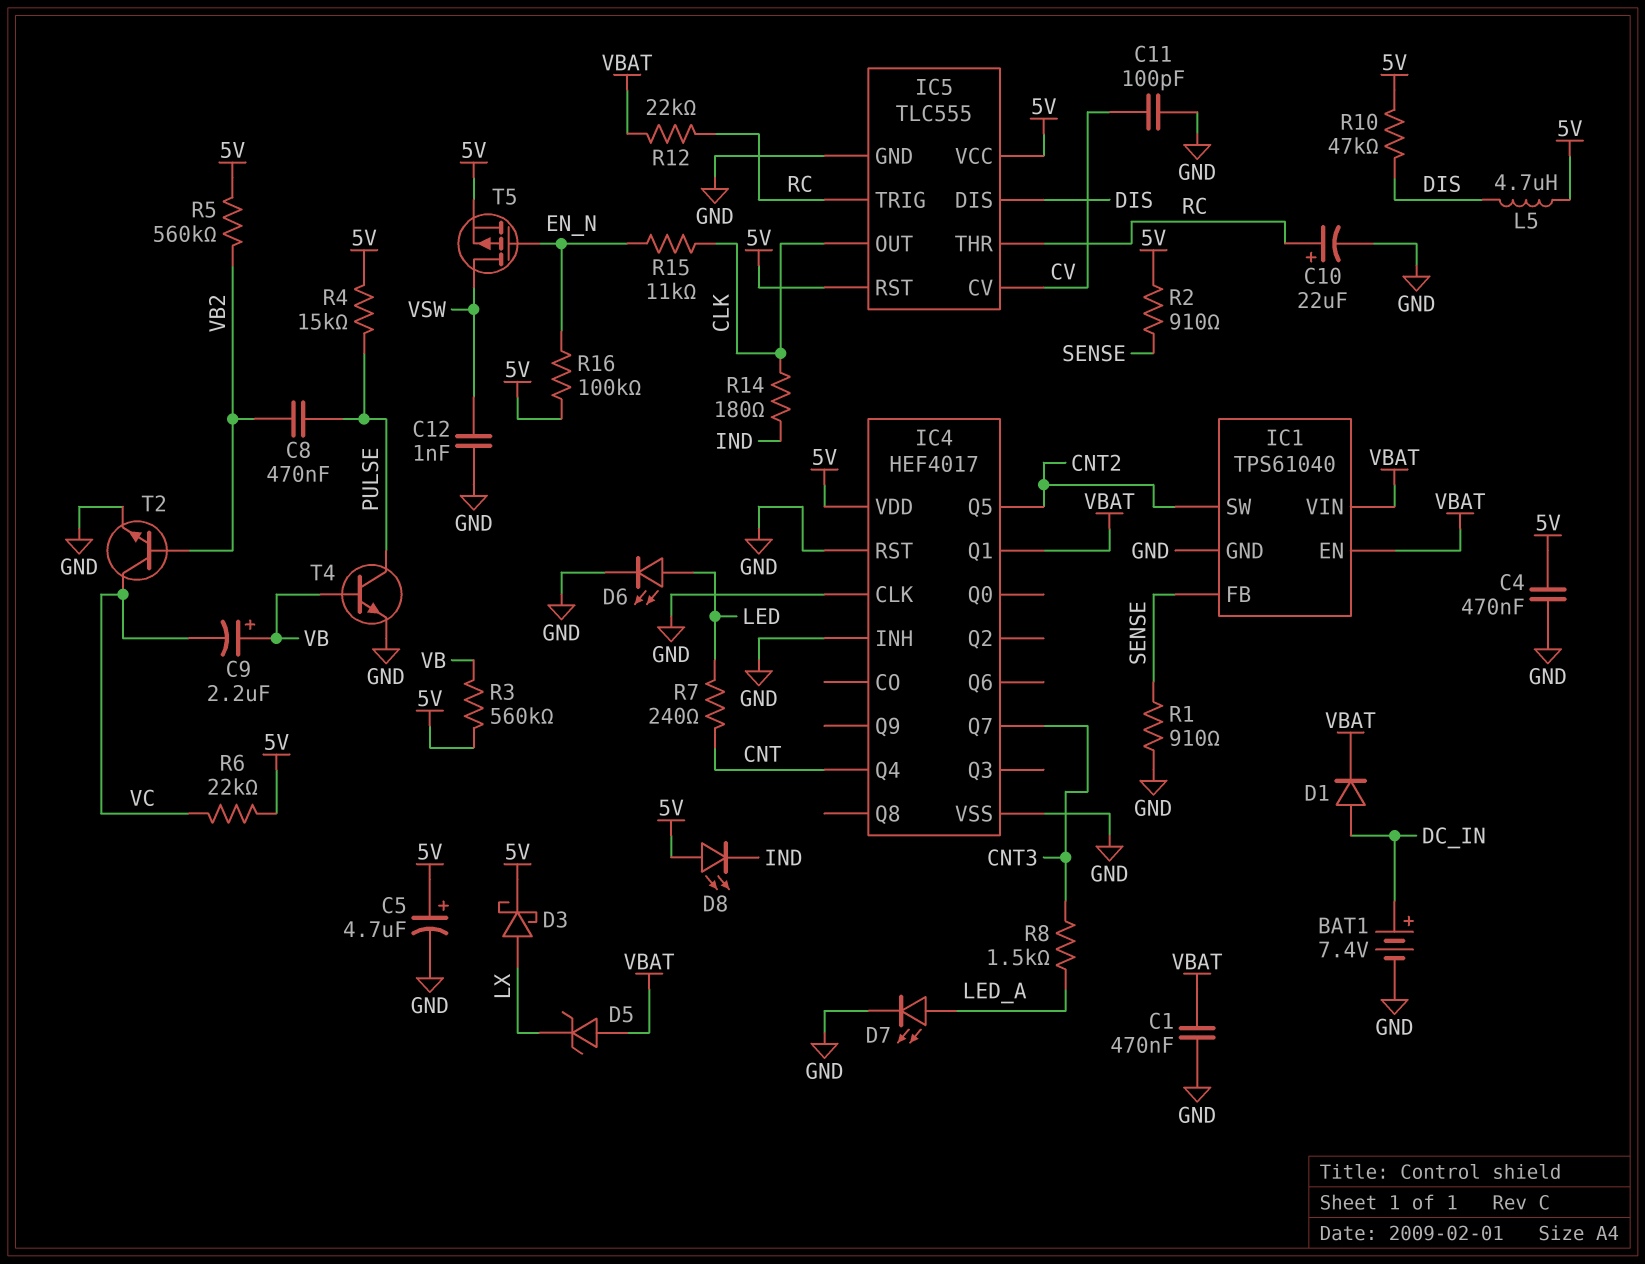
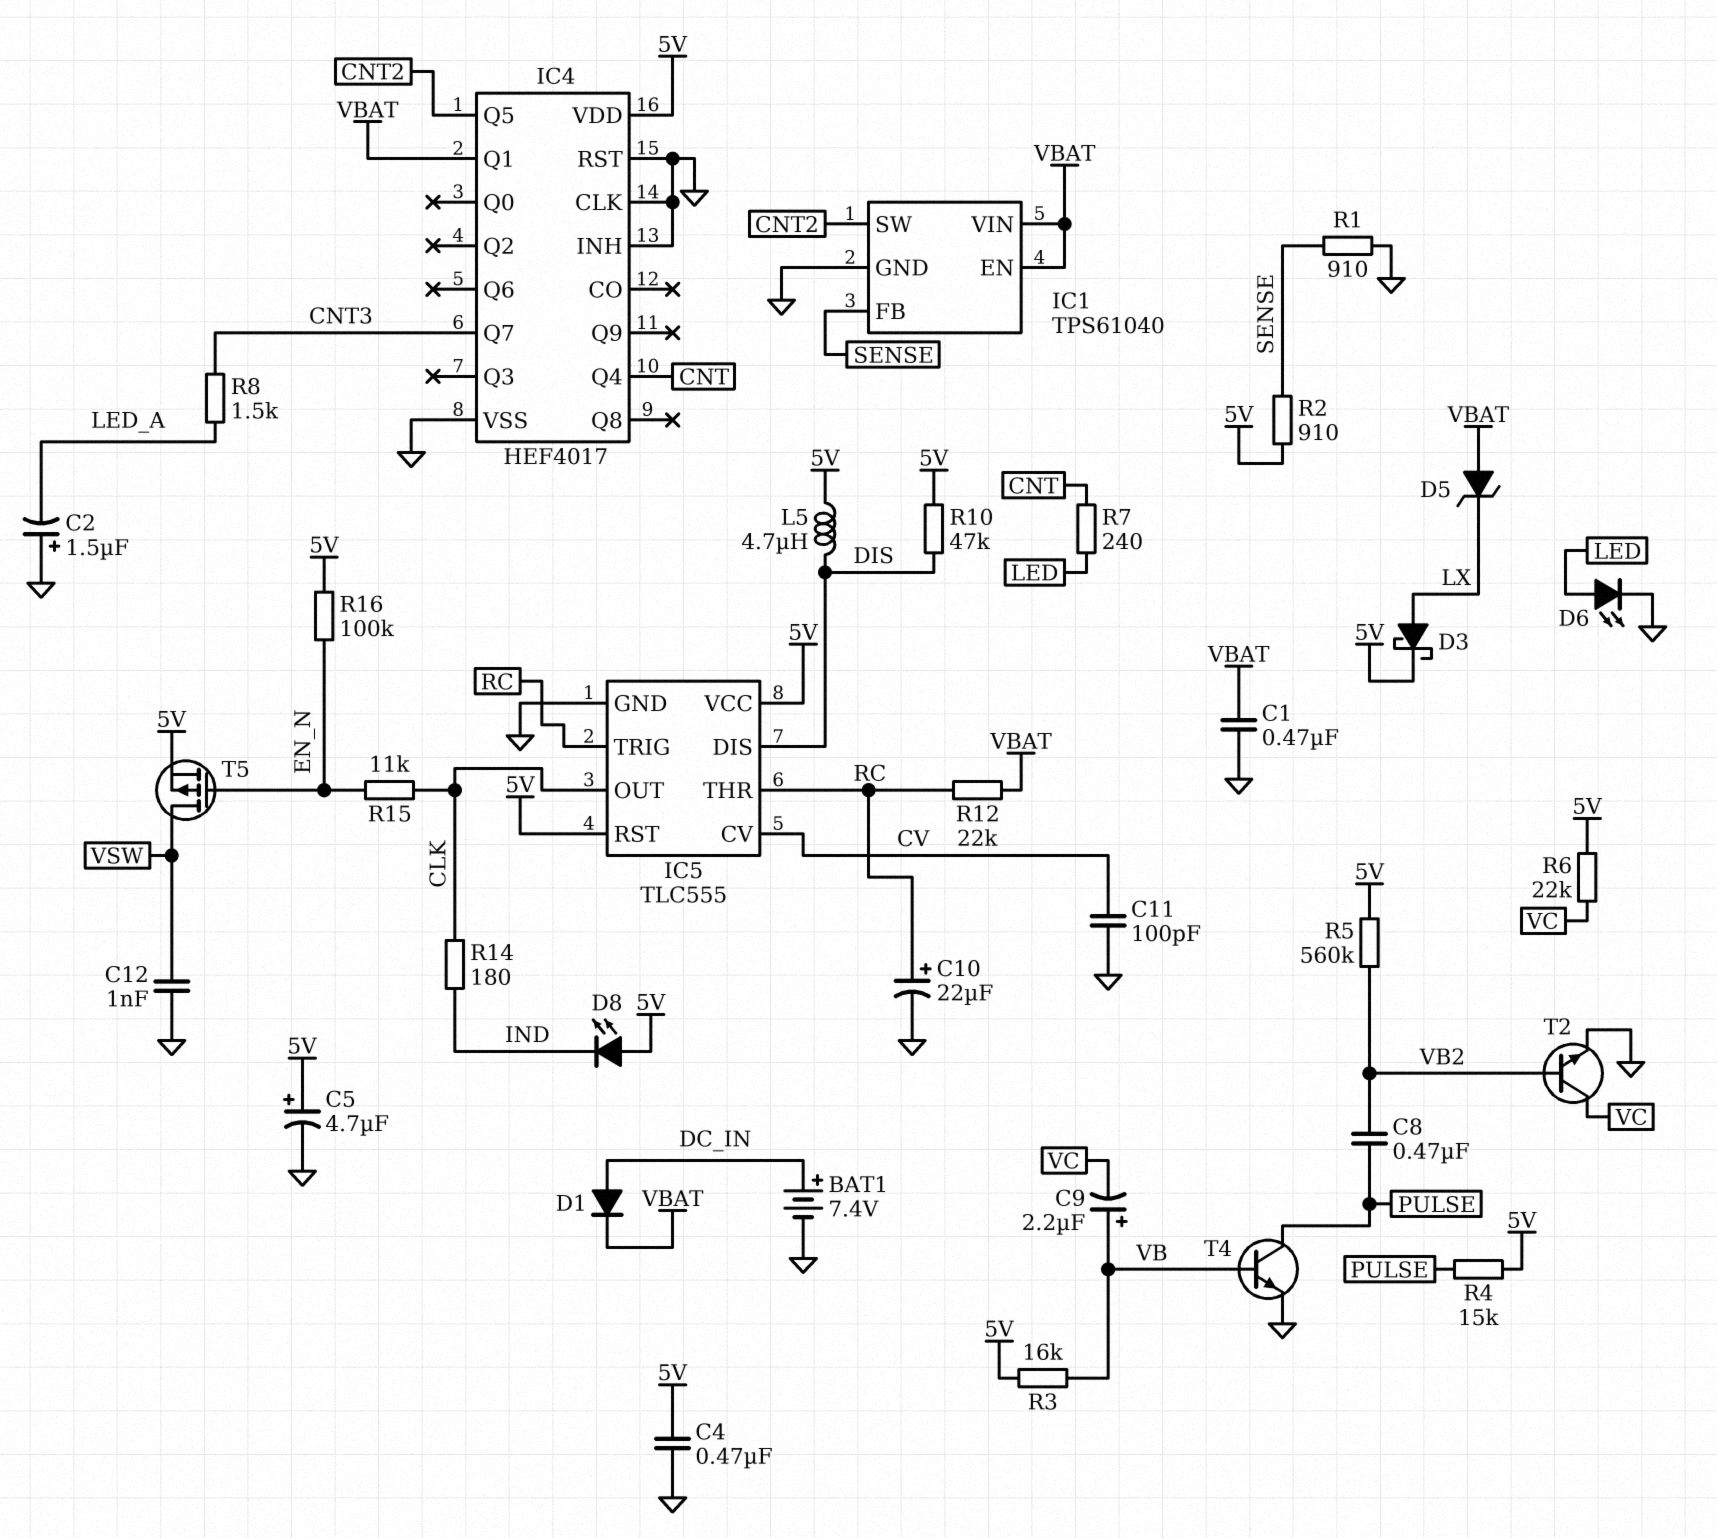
C2: none -> 1.5uF (plus GND, minus LED_A)
D7: LED (A LED_A, K GND) -> none
R3: 560k (5V, VB) -> 16k (5V, VB)

